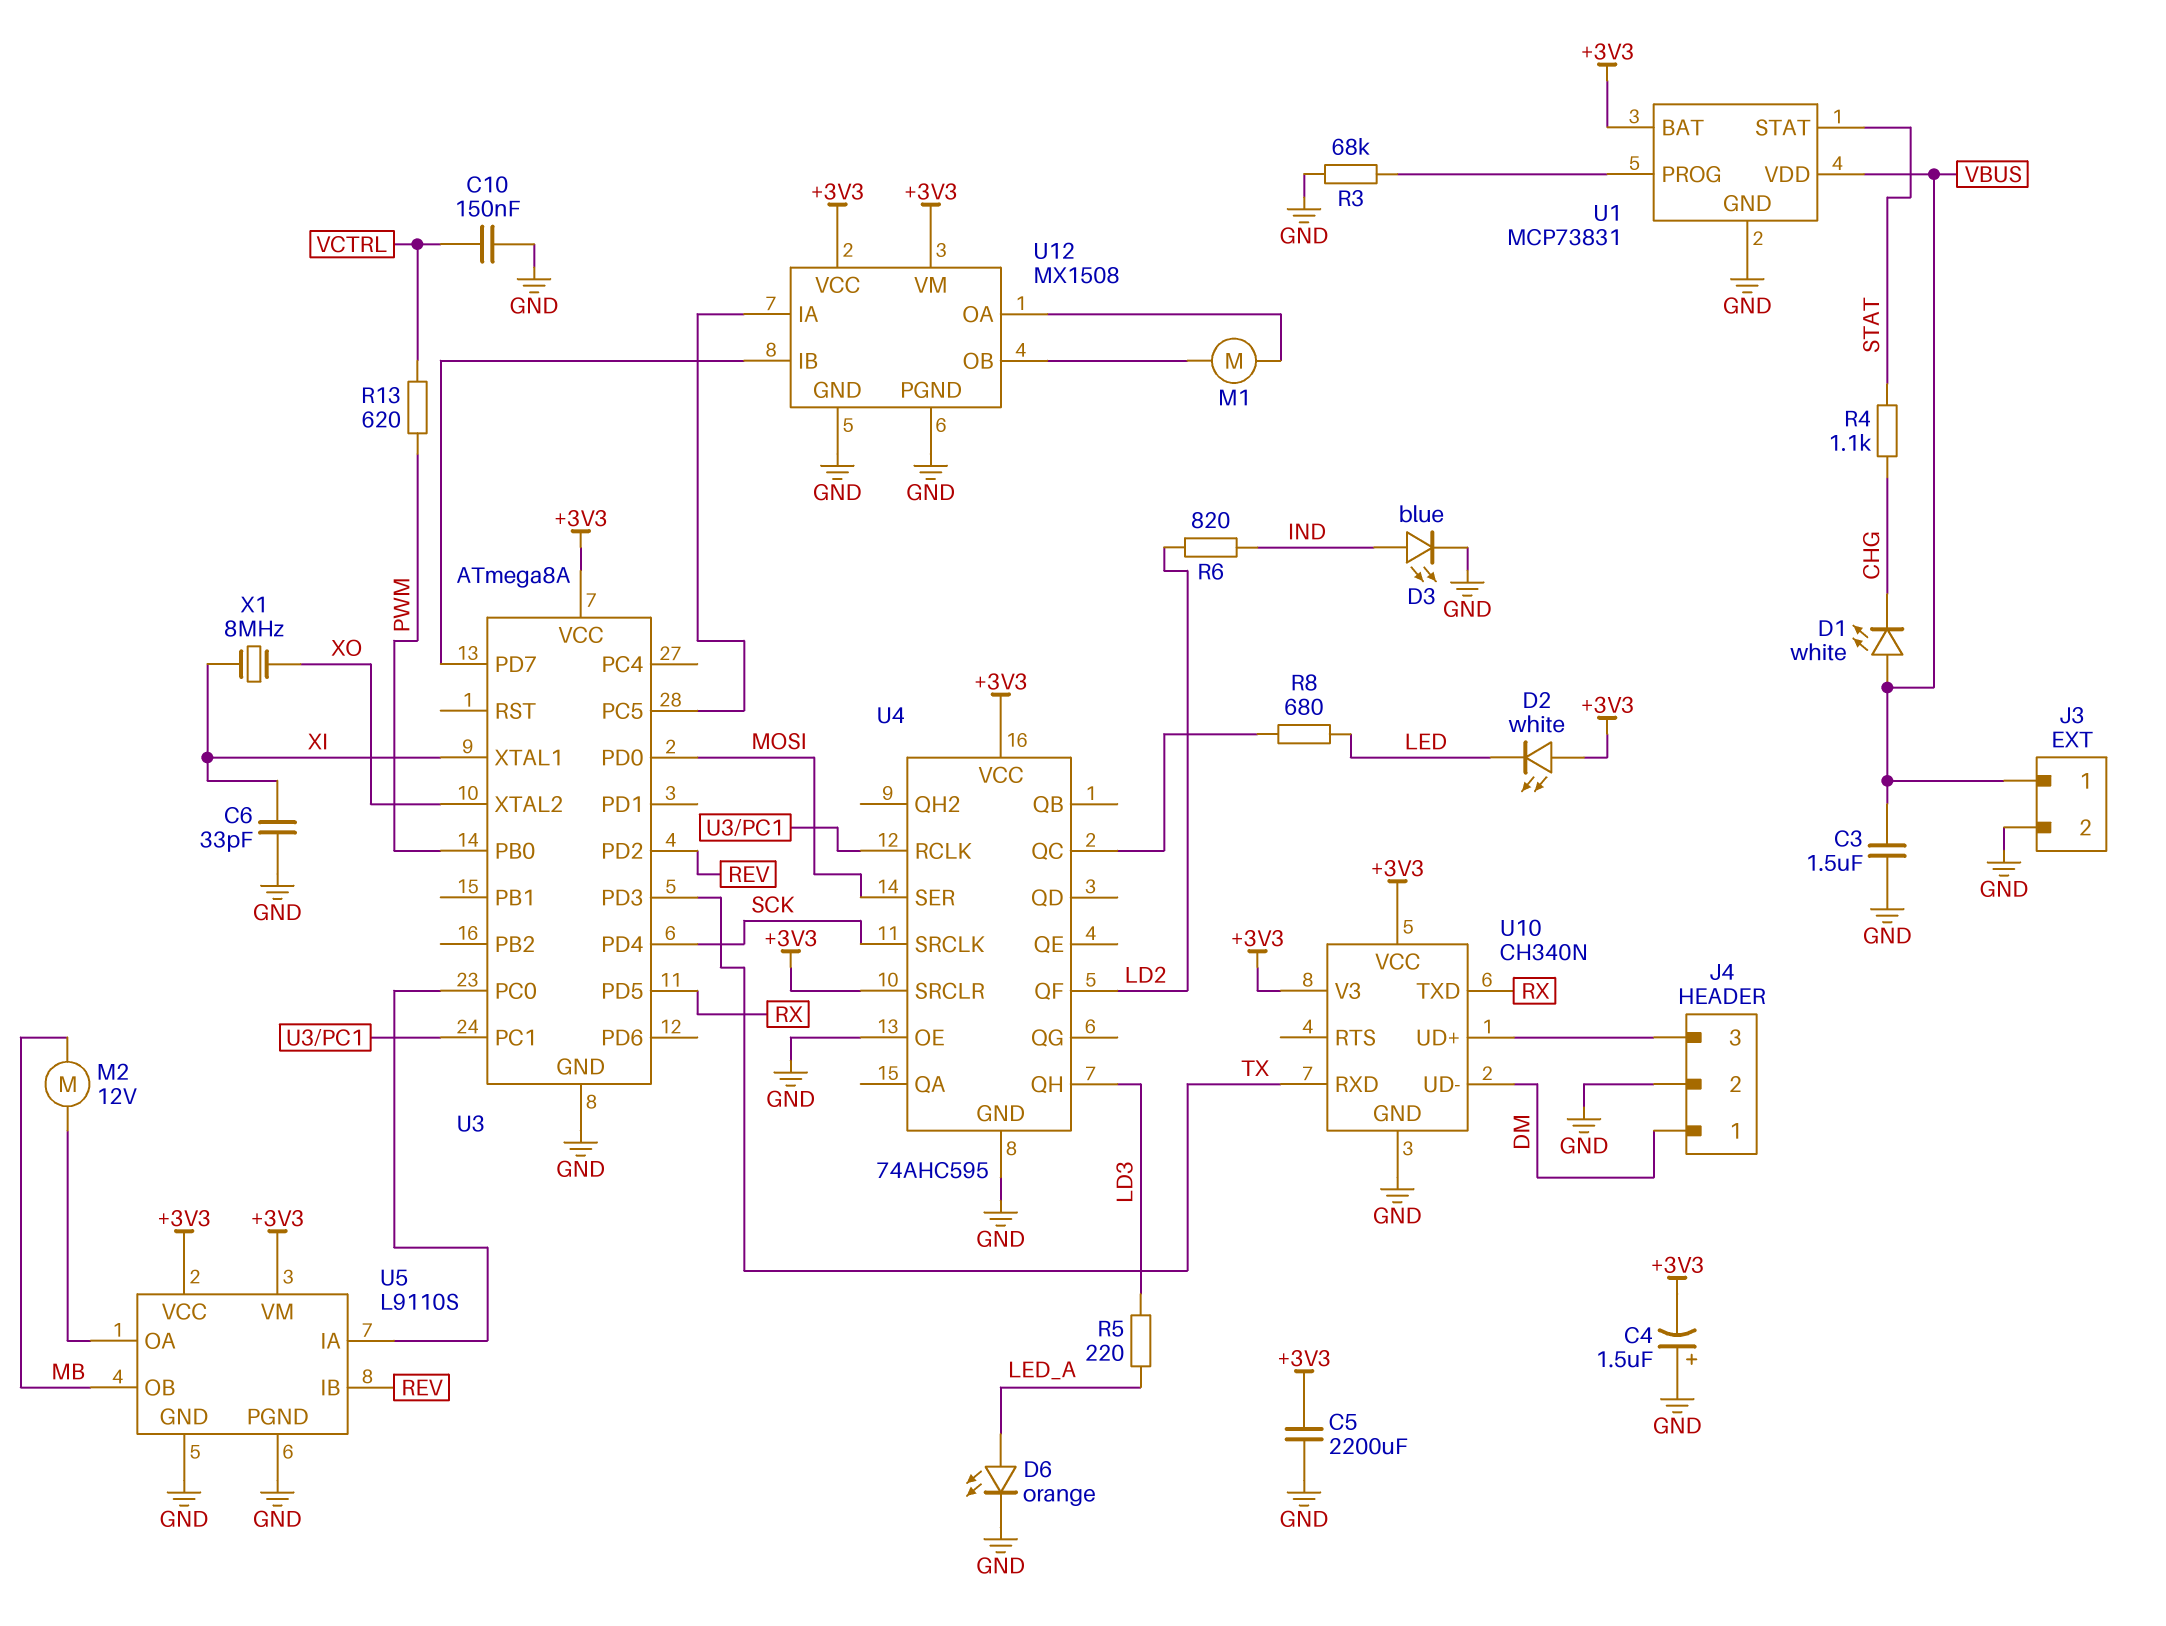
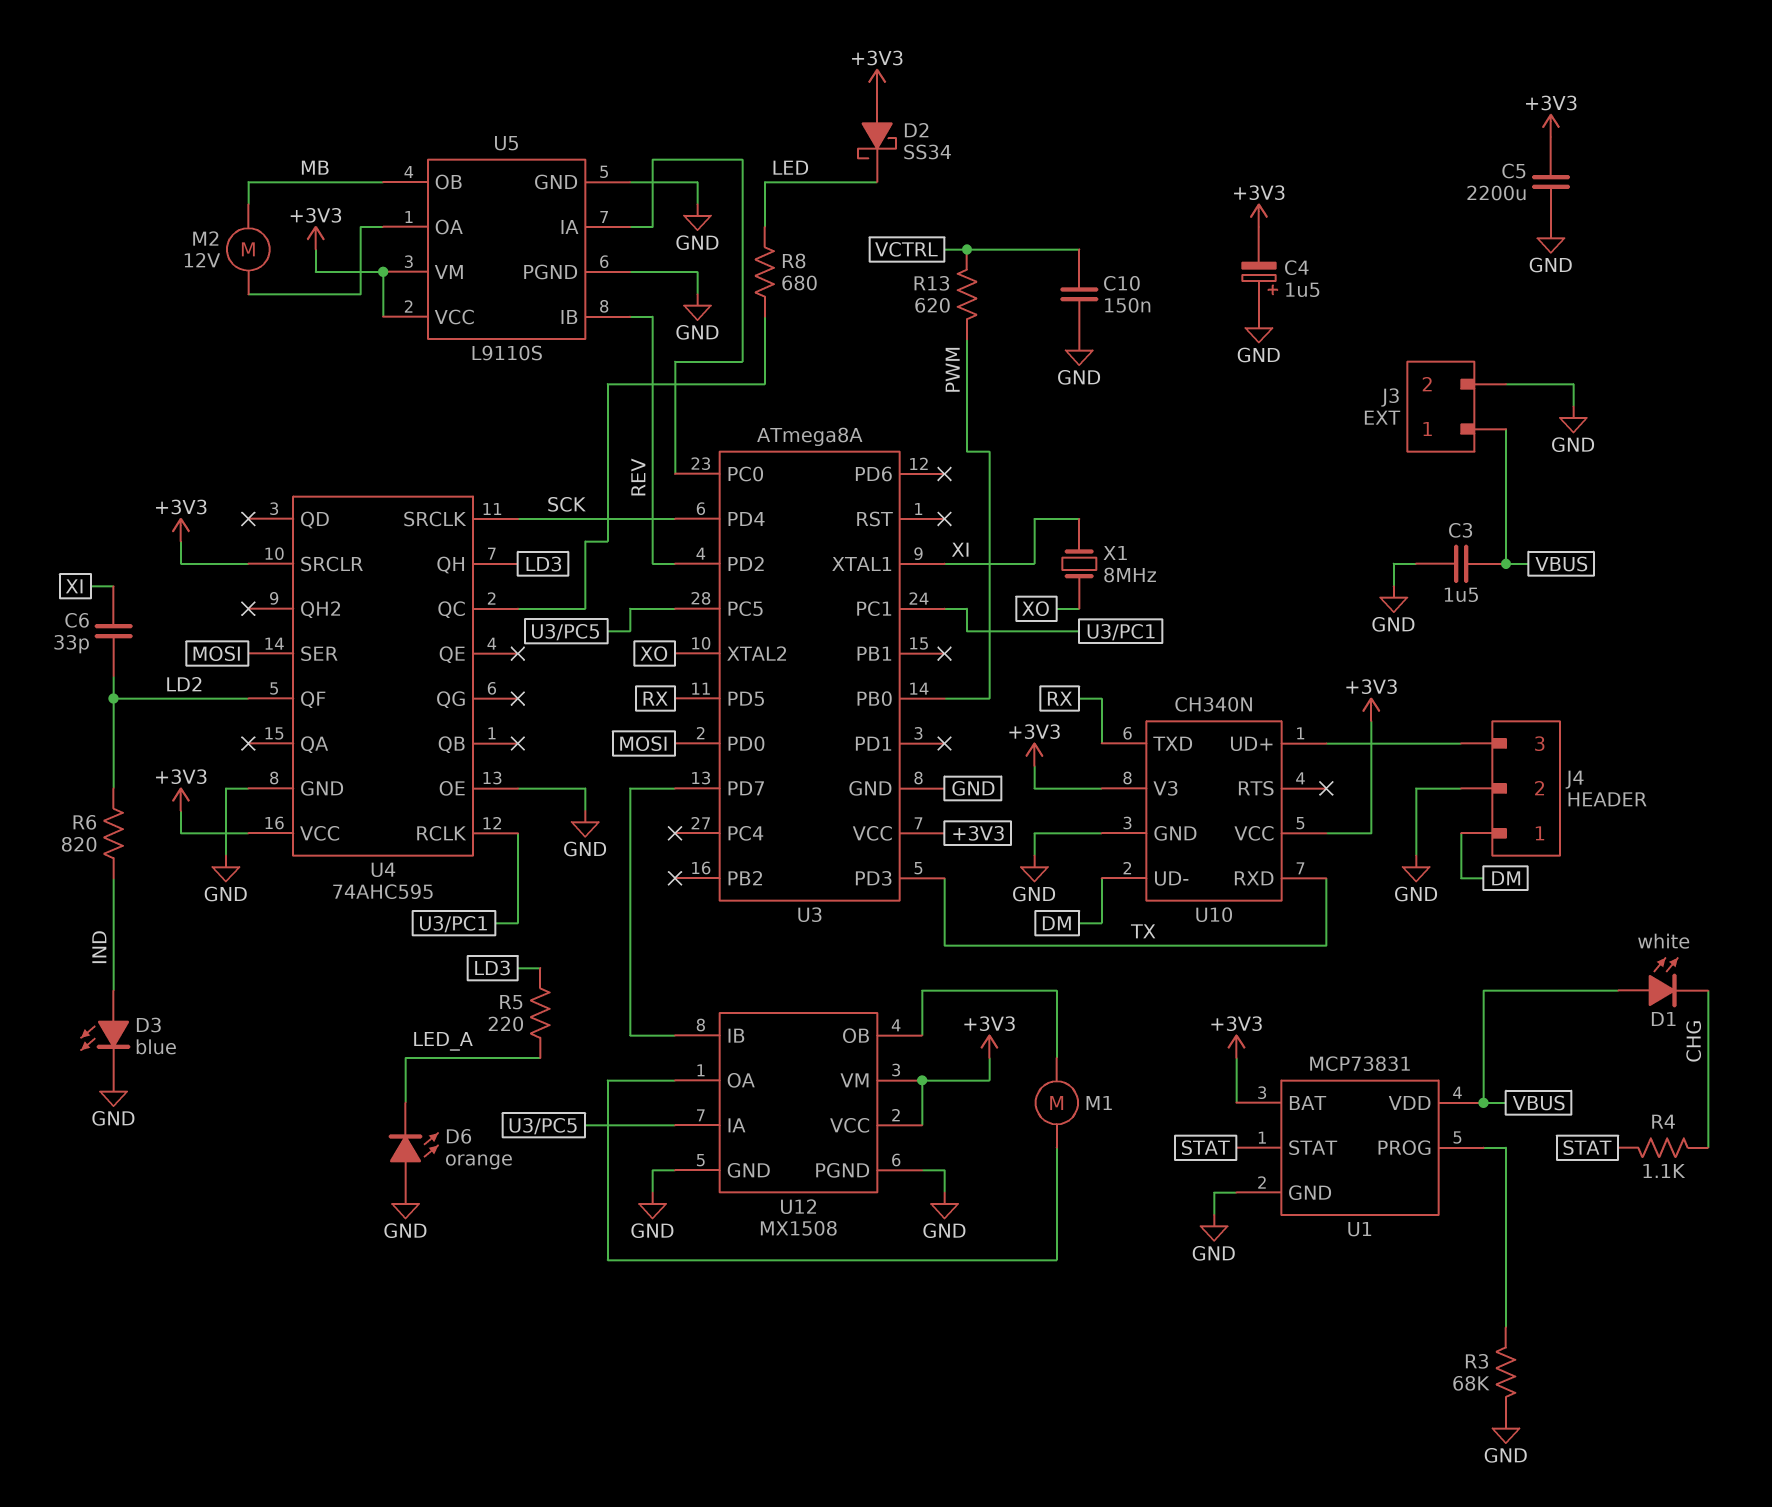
C6: 33pF (GND, XI) -> 33pF (LD2, XI)
D2: LED white (A +3V3, K LED) -> schottky SS34 (A +3V3, K LED)
D6: LED orange (A LED_A, K GND) -> LED orange (A GND, K LED_A)

